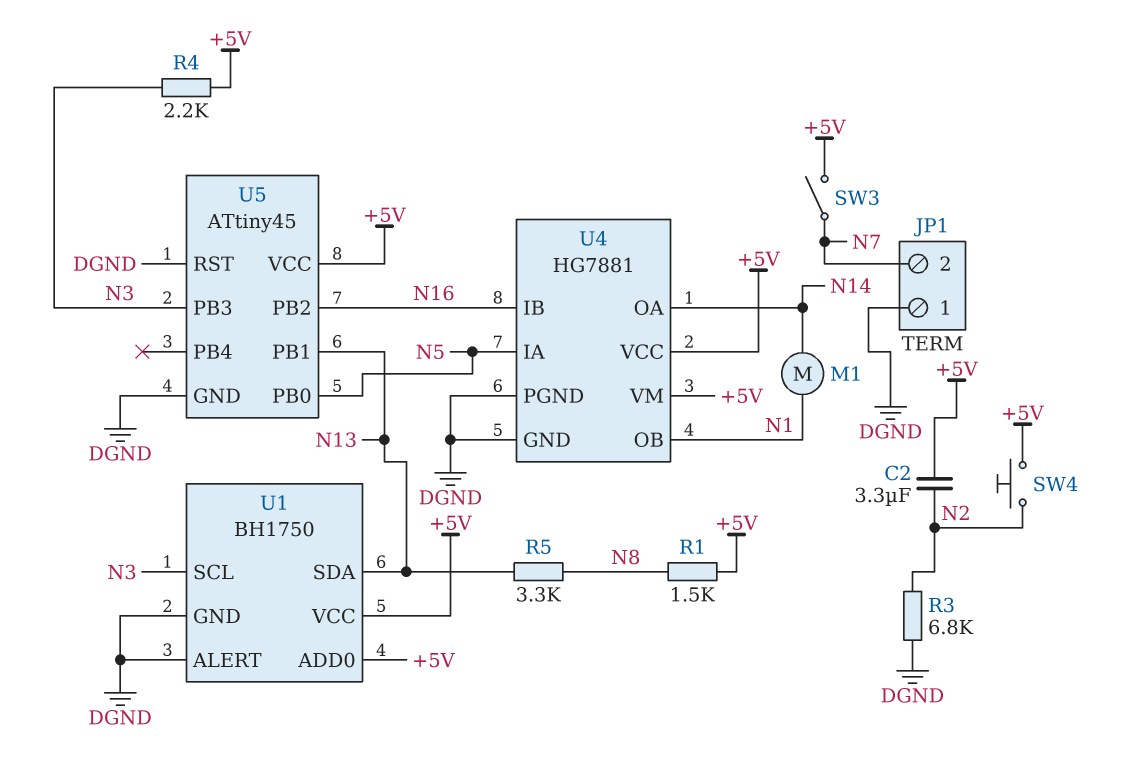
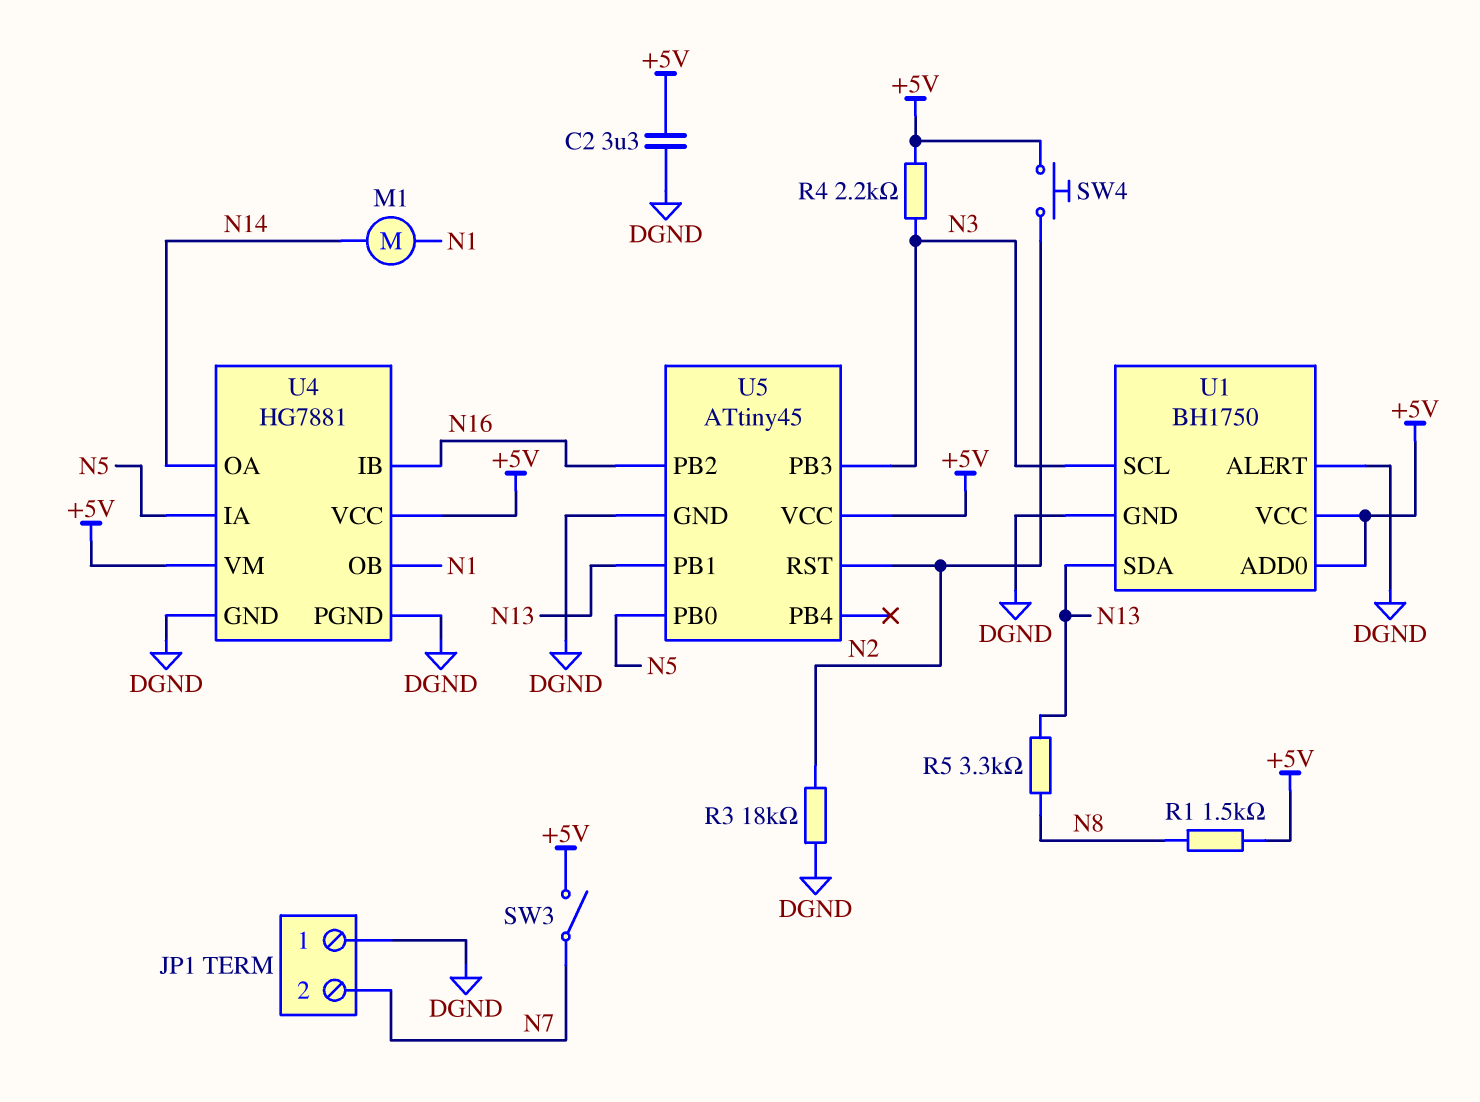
C2: 3.3uF (+5V, N2) -> 3.3uF (+5V, DGND)
R3: 6.8k (DGND, N2) -> 18k (DGND, N2)
U5 pin RST: DGND -> N2

